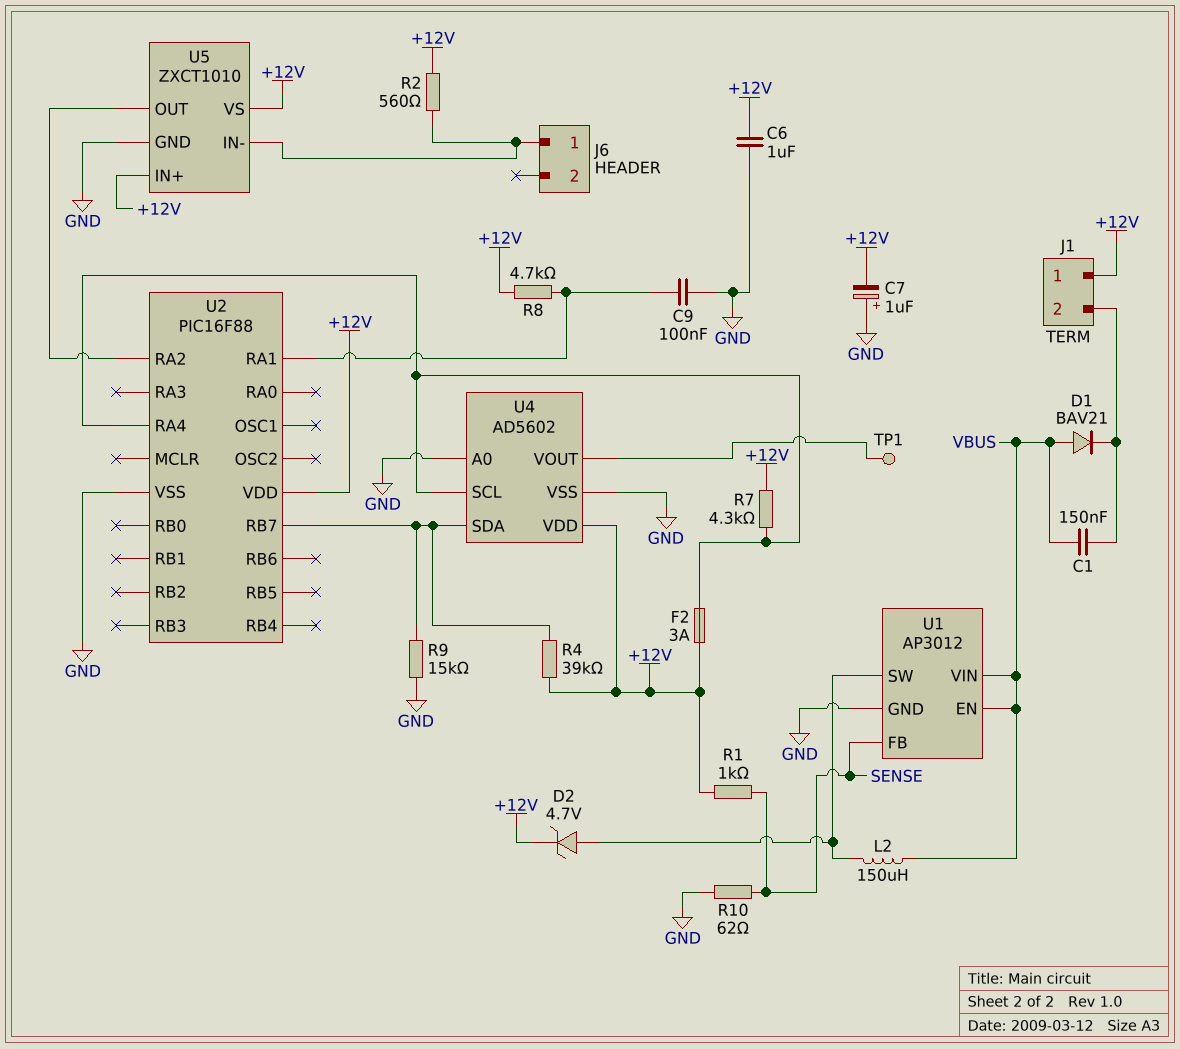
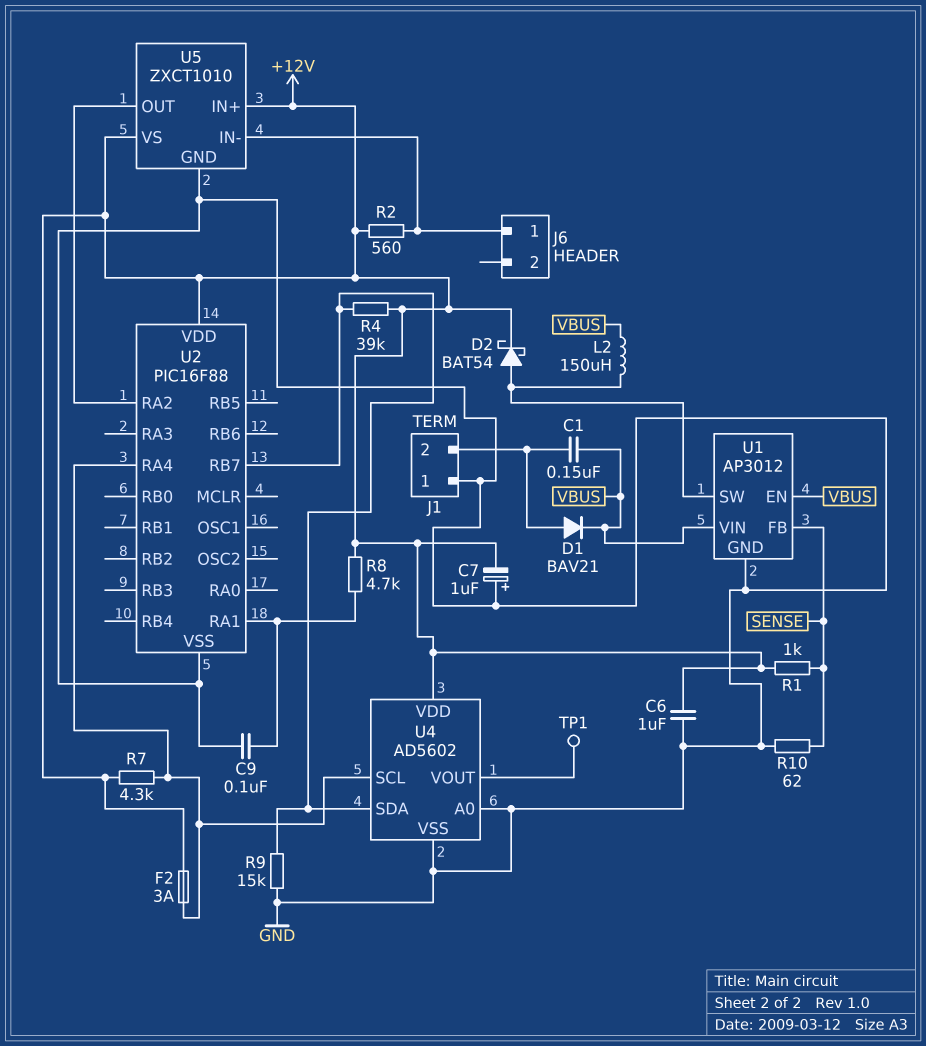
D1: diode BAV21 (A VBUS, K J1/2) -> diode BAV21 (A J1/2, K VBUS)
D2: zener 4.7V (A U1/SW, K +12V) -> schottky BAT54 (A U1/SW, K +12V)
J1 pin 1: +12V -> GND

